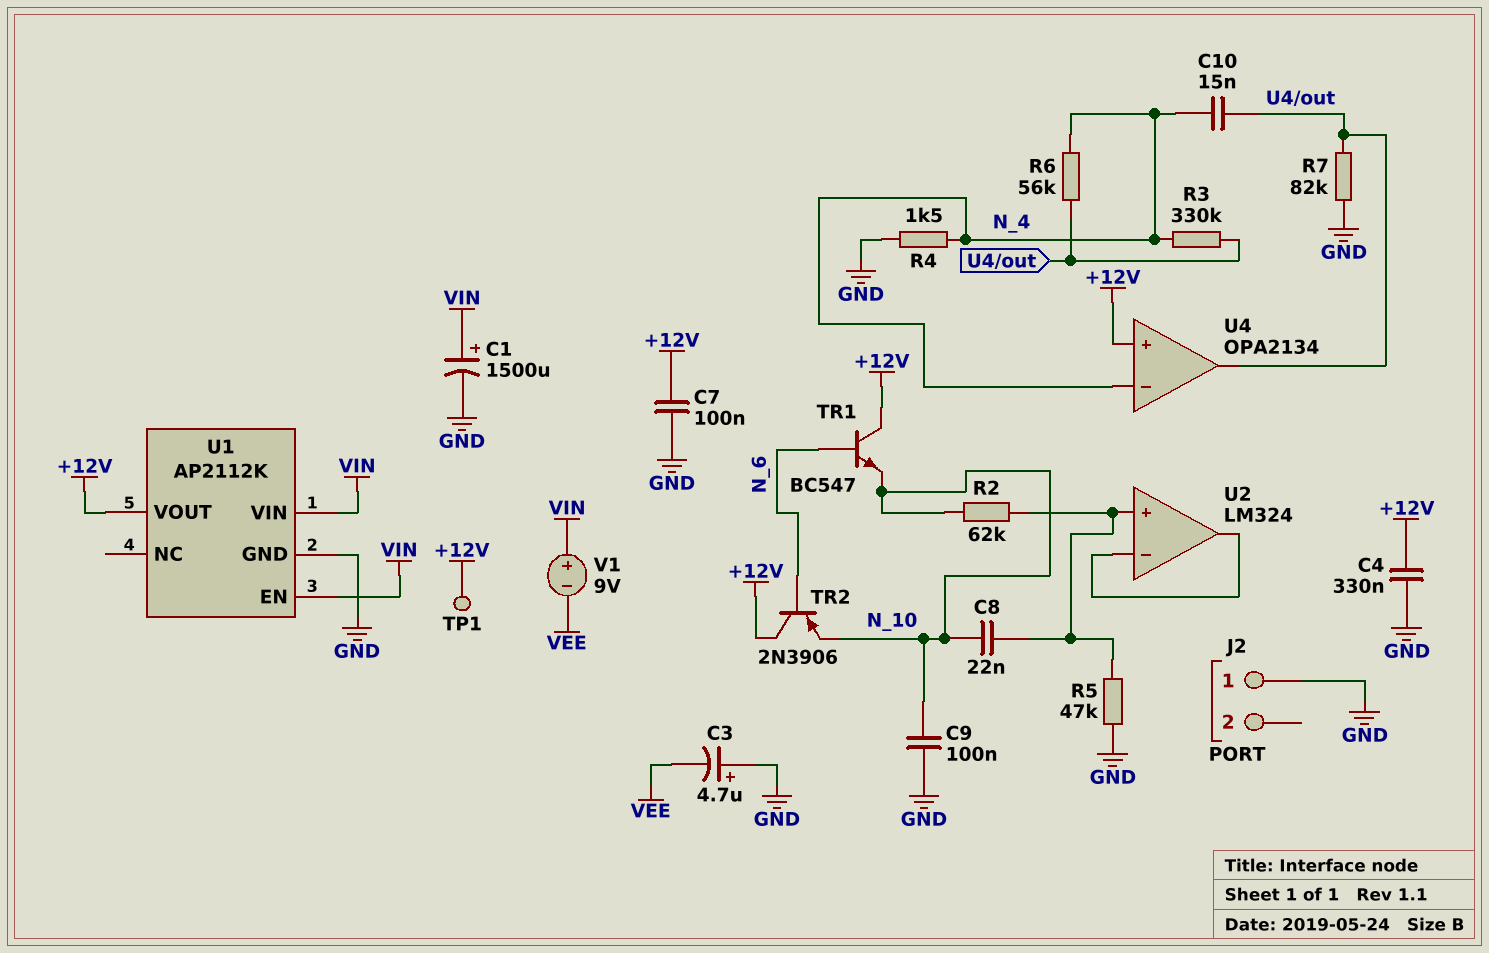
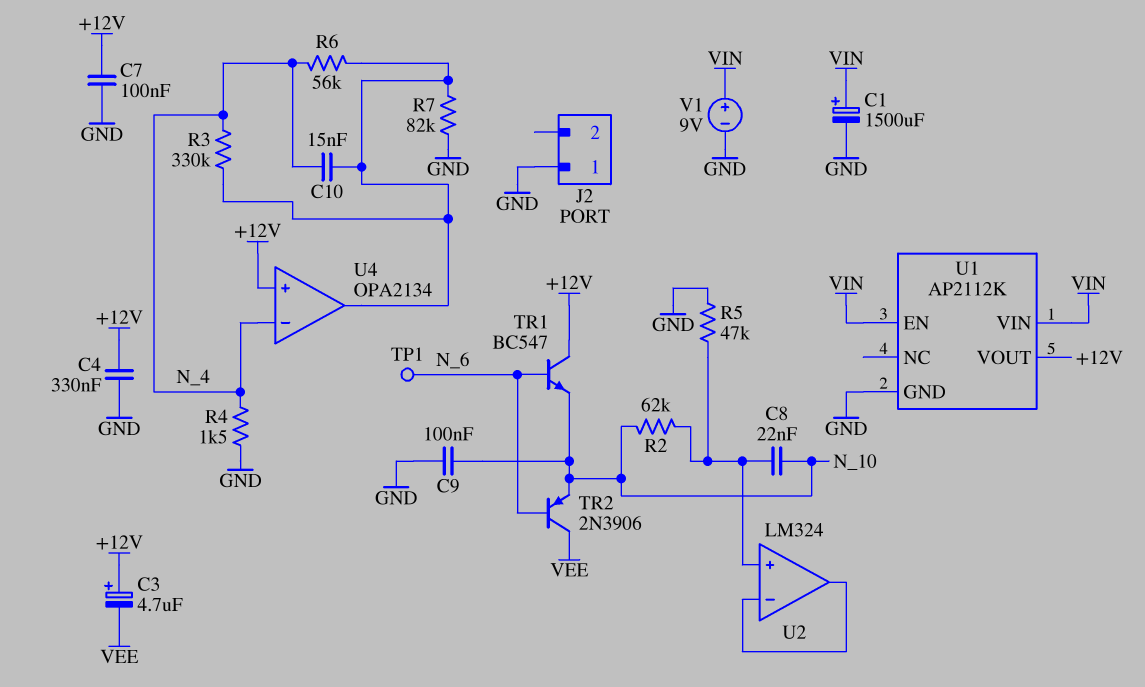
C3: 4.7uF (plus GND, minus VEE) -> 4.7uF (plus +12V, minus VEE)
TP1: test point (+12V) -> test point (N_6)
TR2: PNP 2N3906 (B N_6, C +12V, E N_10) -> PNP 2N3906 (B N_6, C VEE, E N_10)
V1: 9V (plus VIN, minus VEE) -> 9V (plus VIN, minus GND)

